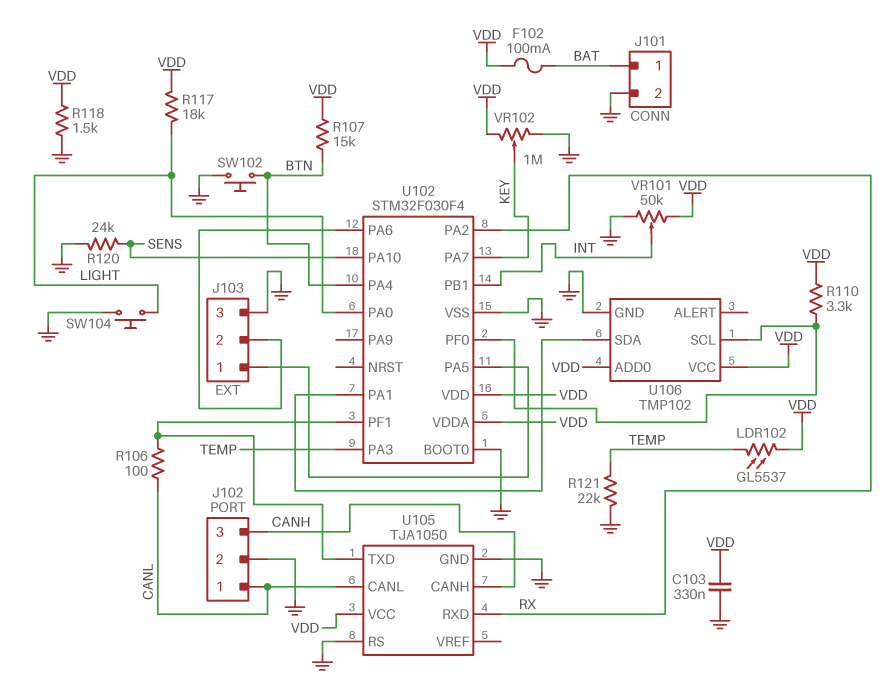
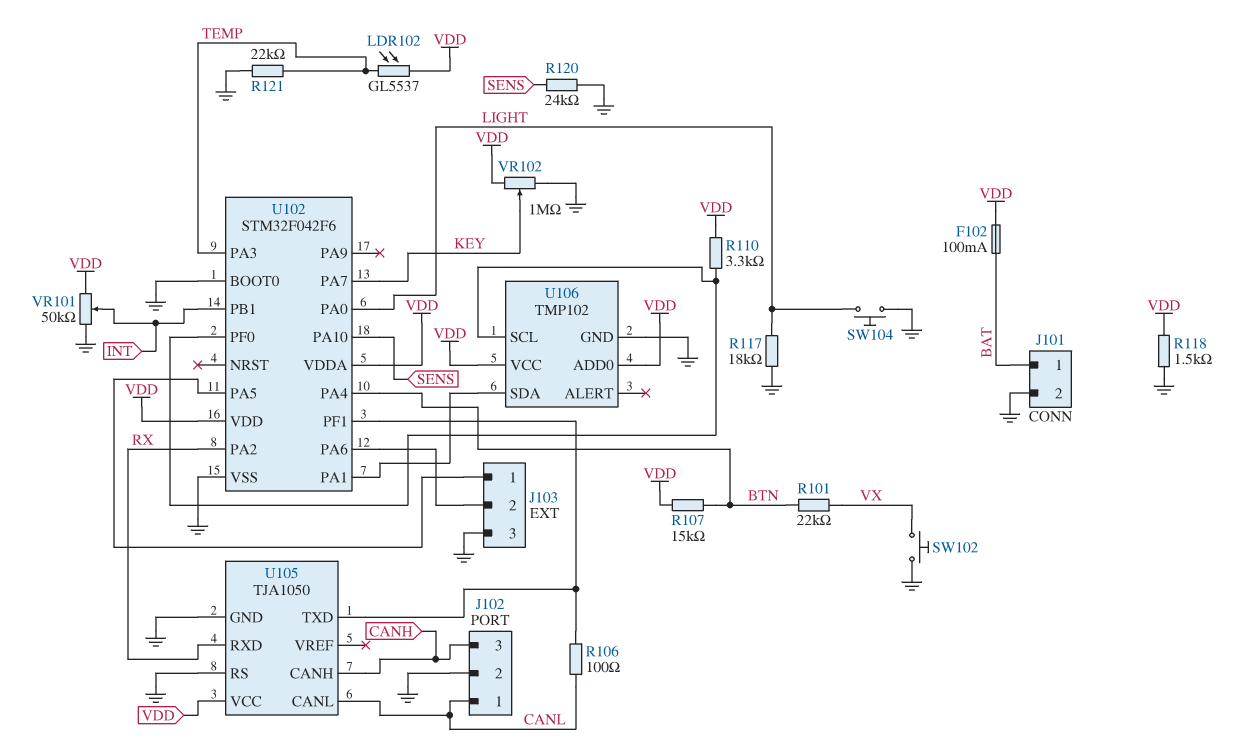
C103: 330nF (GND, VDD) -> none
R101: none -> 22k (BTN, VX)
R117: 18k (LIGHT, VDD) -> 18k (GND, LIGHT)
SW102: button (BTN, GND) -> button (GND, VX)
U102: STM32F030F4 -> STM32F042F6

